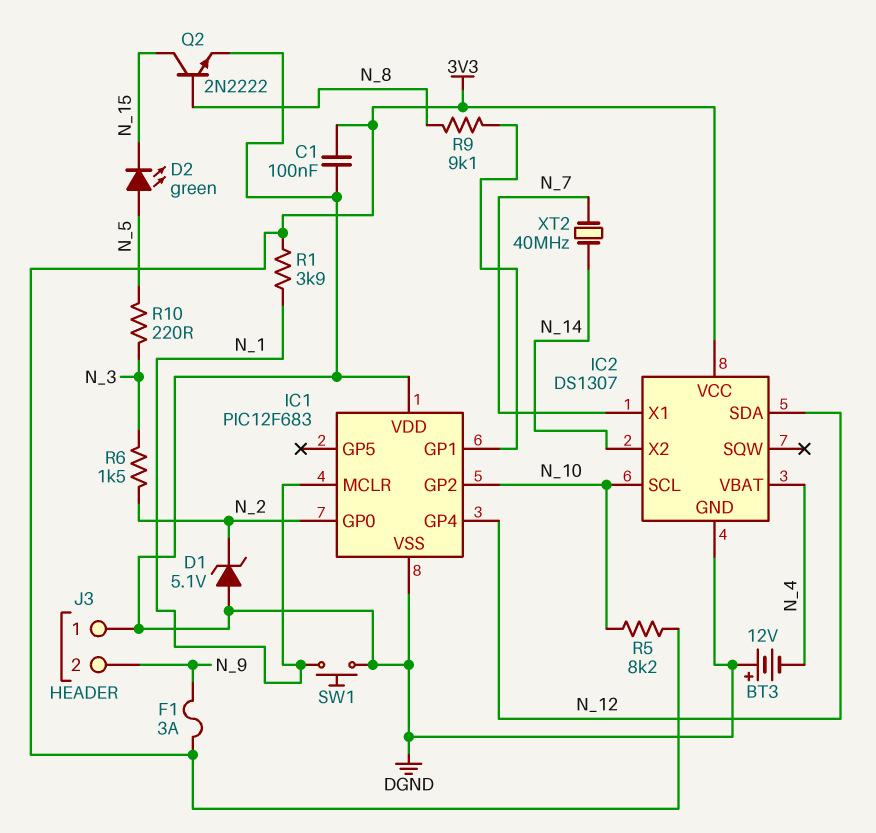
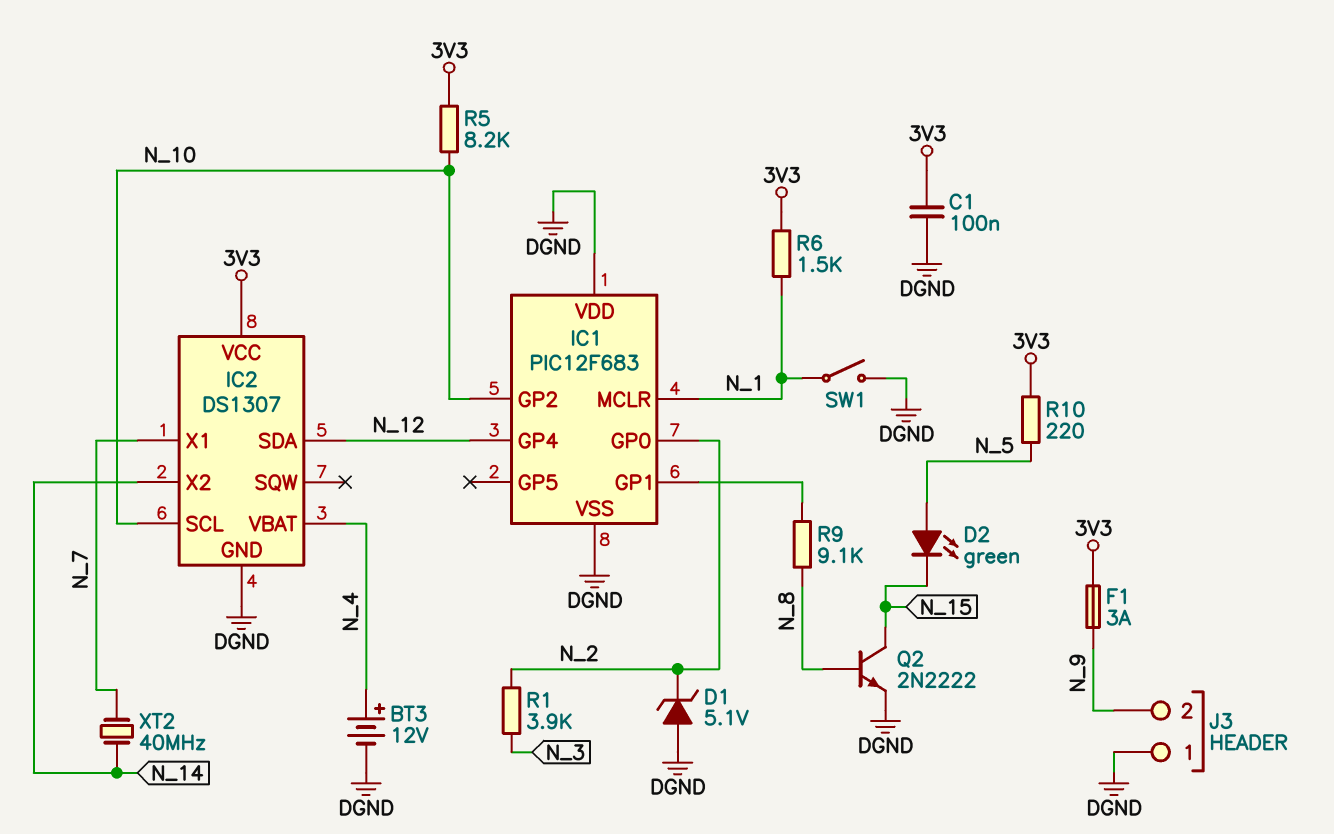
BT3: 12V (plus DGND, minus N_4) -> 12V (plus N_4, minus DGND)
R1: 3.9k (3V3, N_1) -> 3.9k (N_2, N_3)
R6: 1.5k (N_2, N_3) -> 1.5k (3V3, N_1)
R10: 220 (N_3, N_5) -> 220 (3V3, N_5)
SW1: button (DGND, N_1) -> switch (DGND, N_1)

